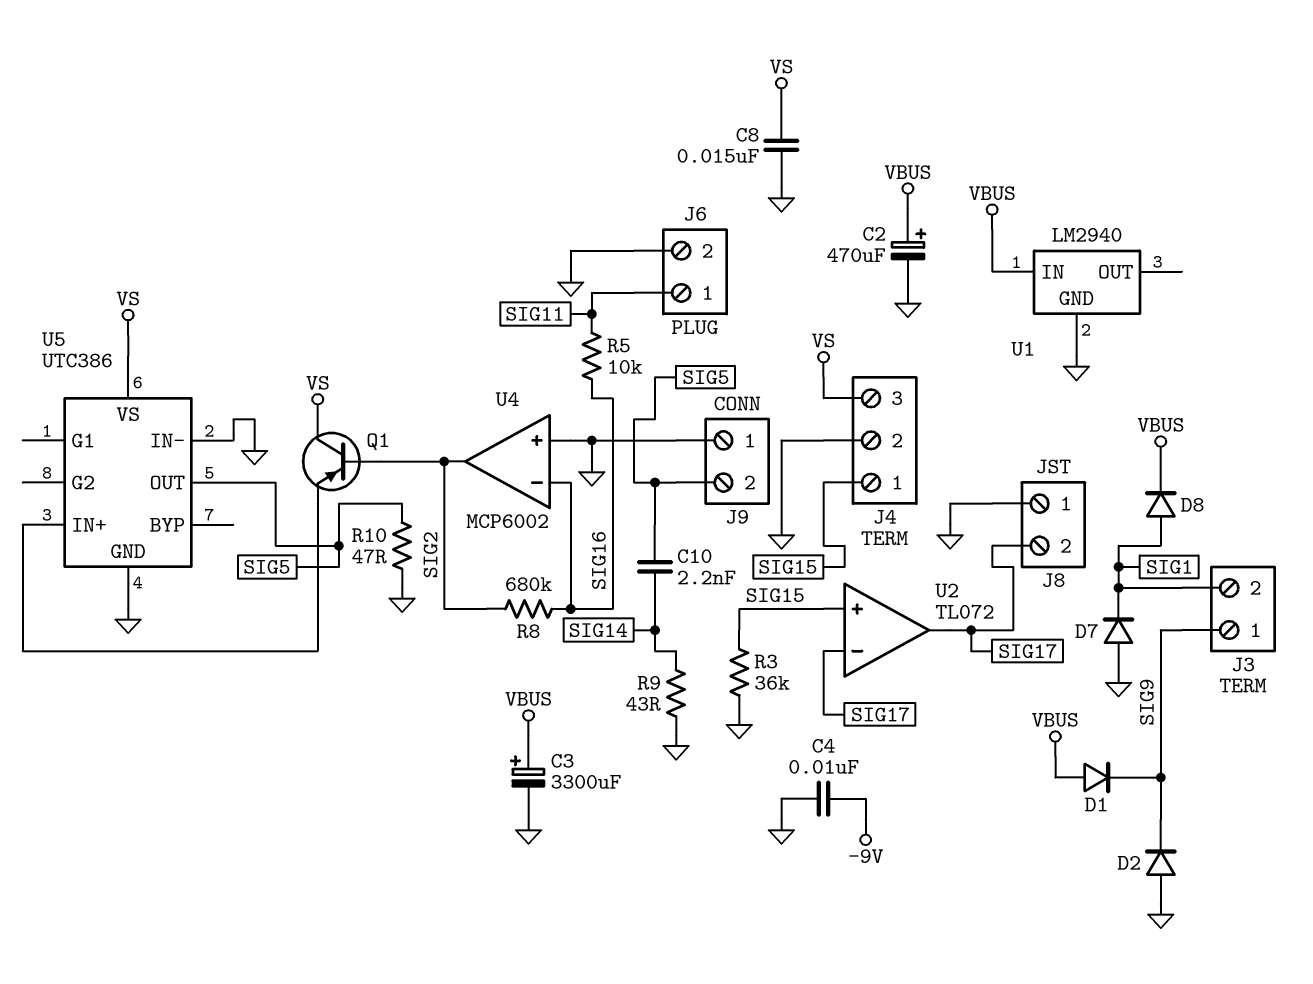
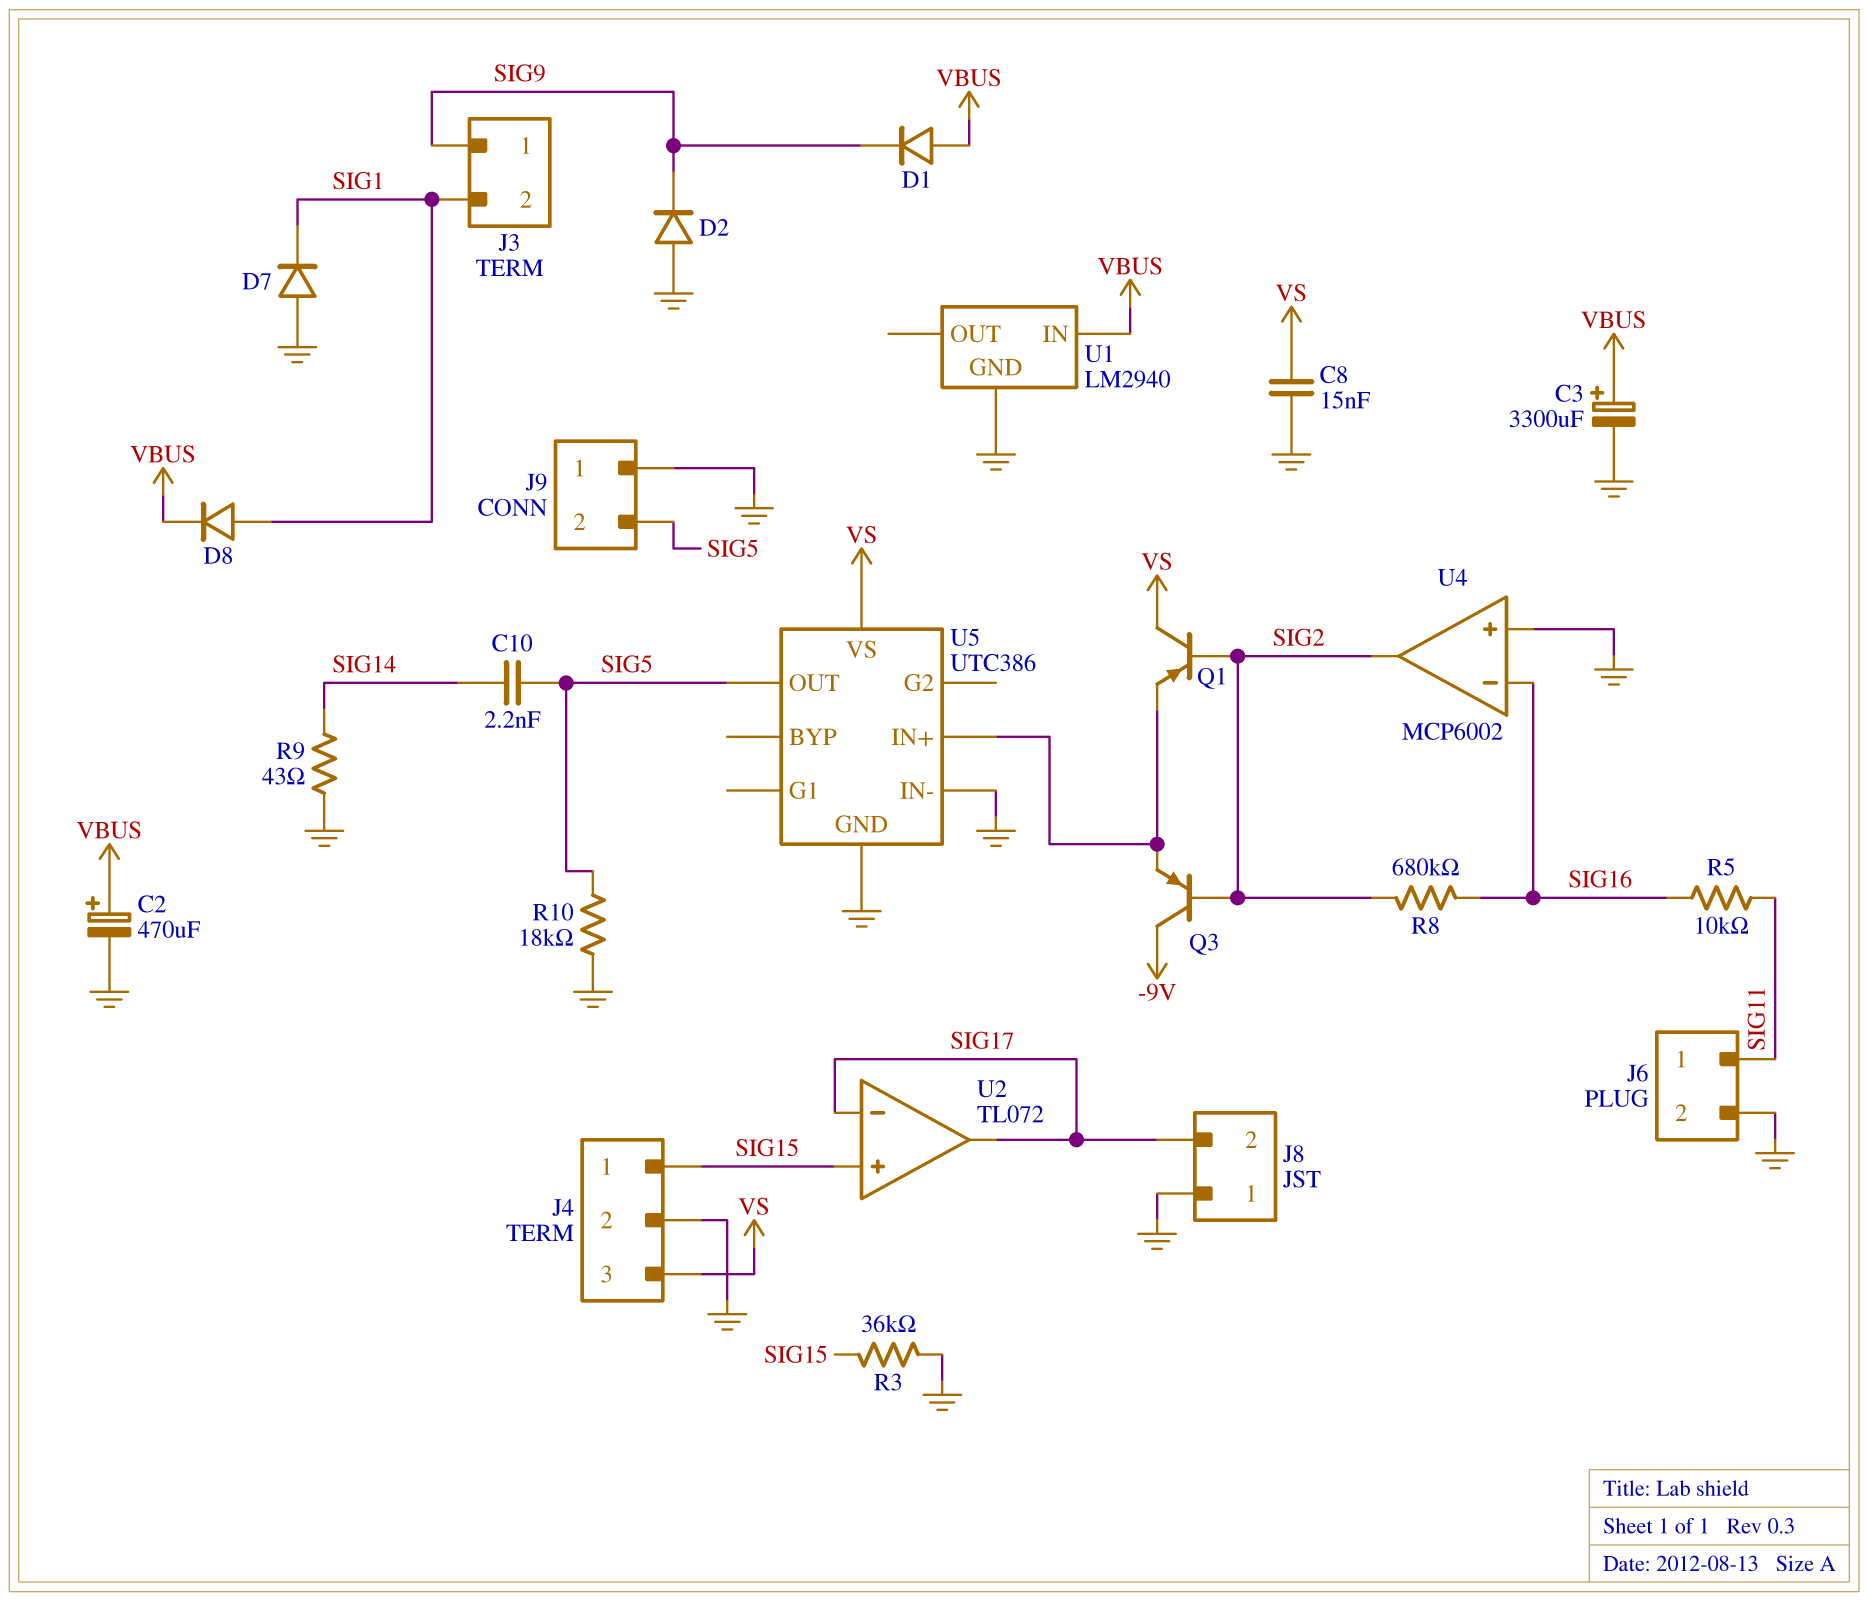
C4: 10nF (-9V, GND) -> none
Q3: none -> PNP (B SIG2, C -9V, E U5/IN+)
R10: 47 (GND, SIG5) -> 18k (GND, SIG5)

